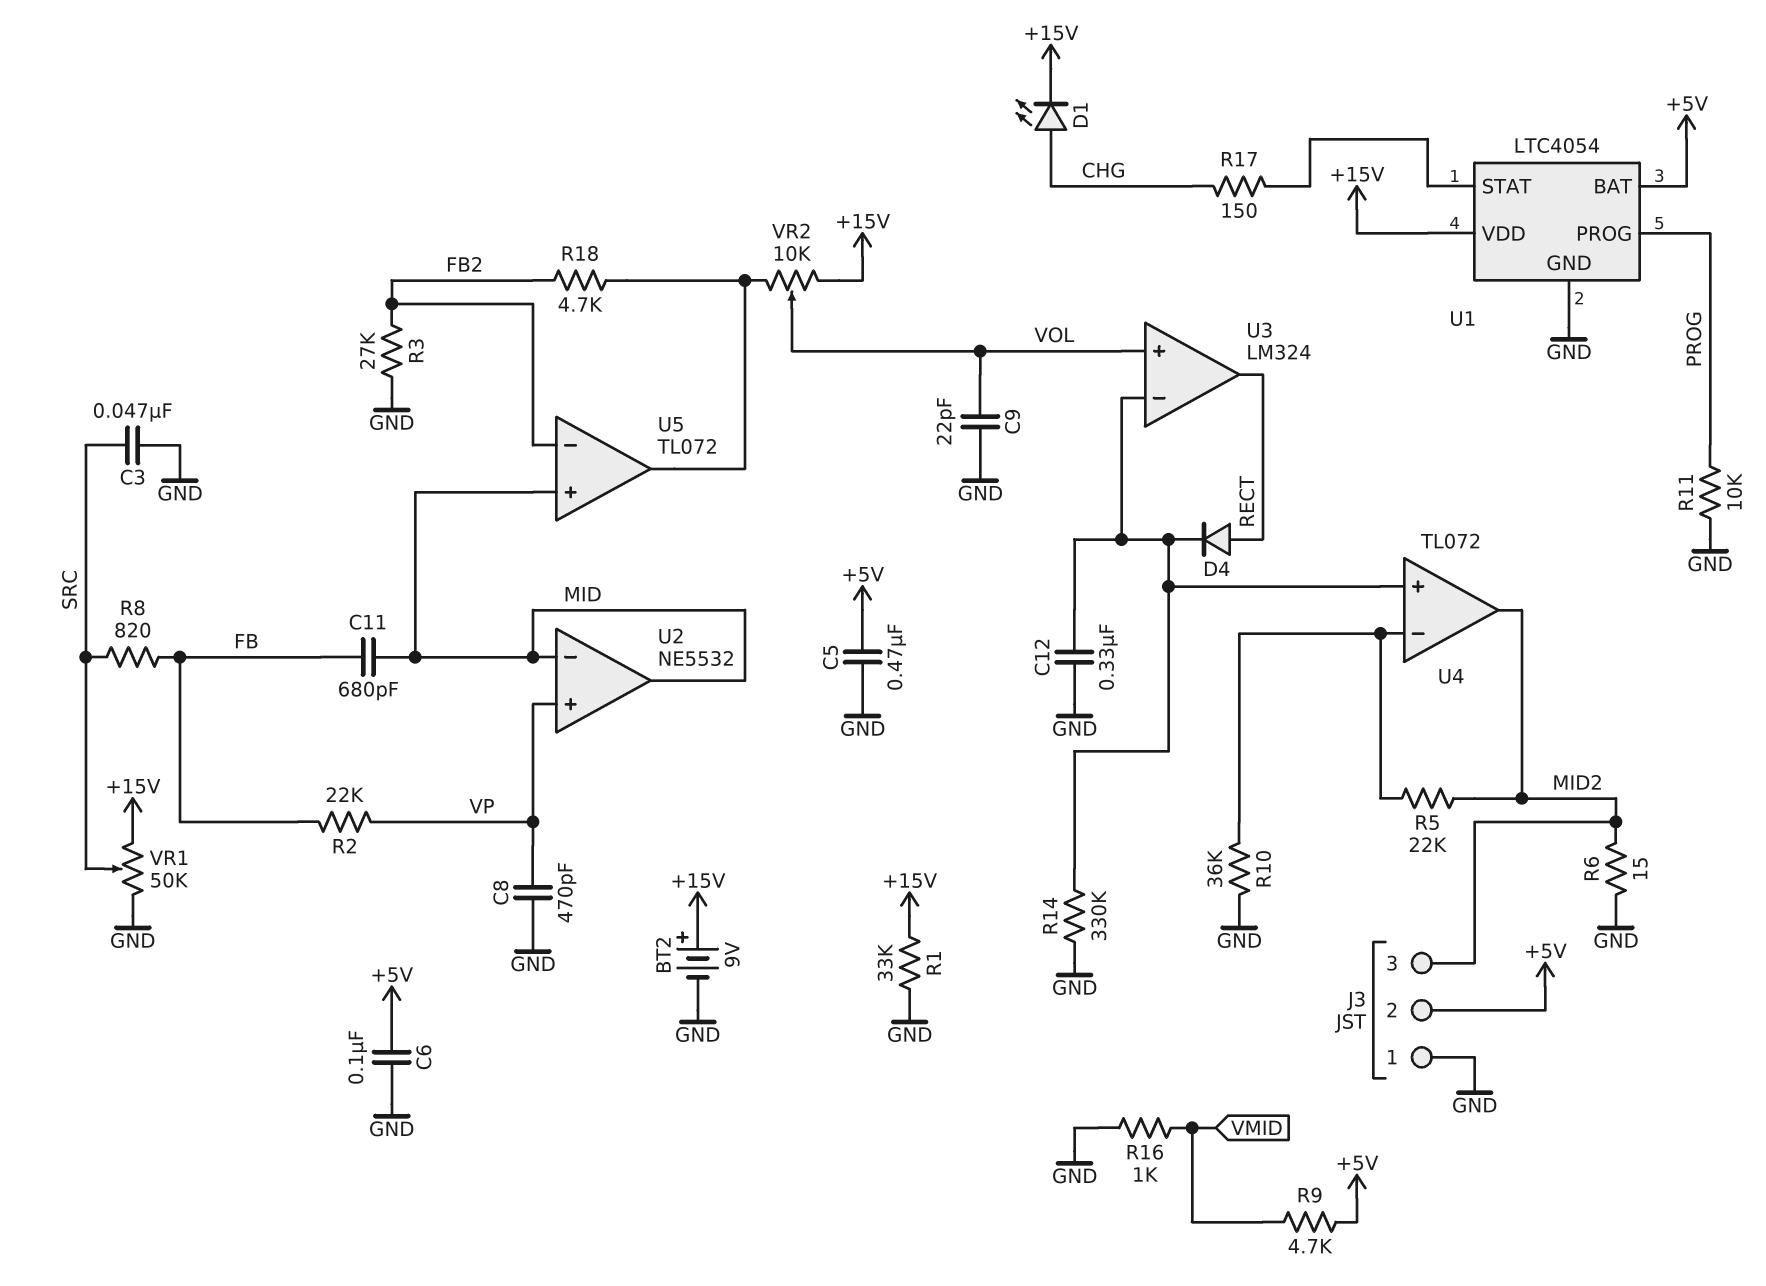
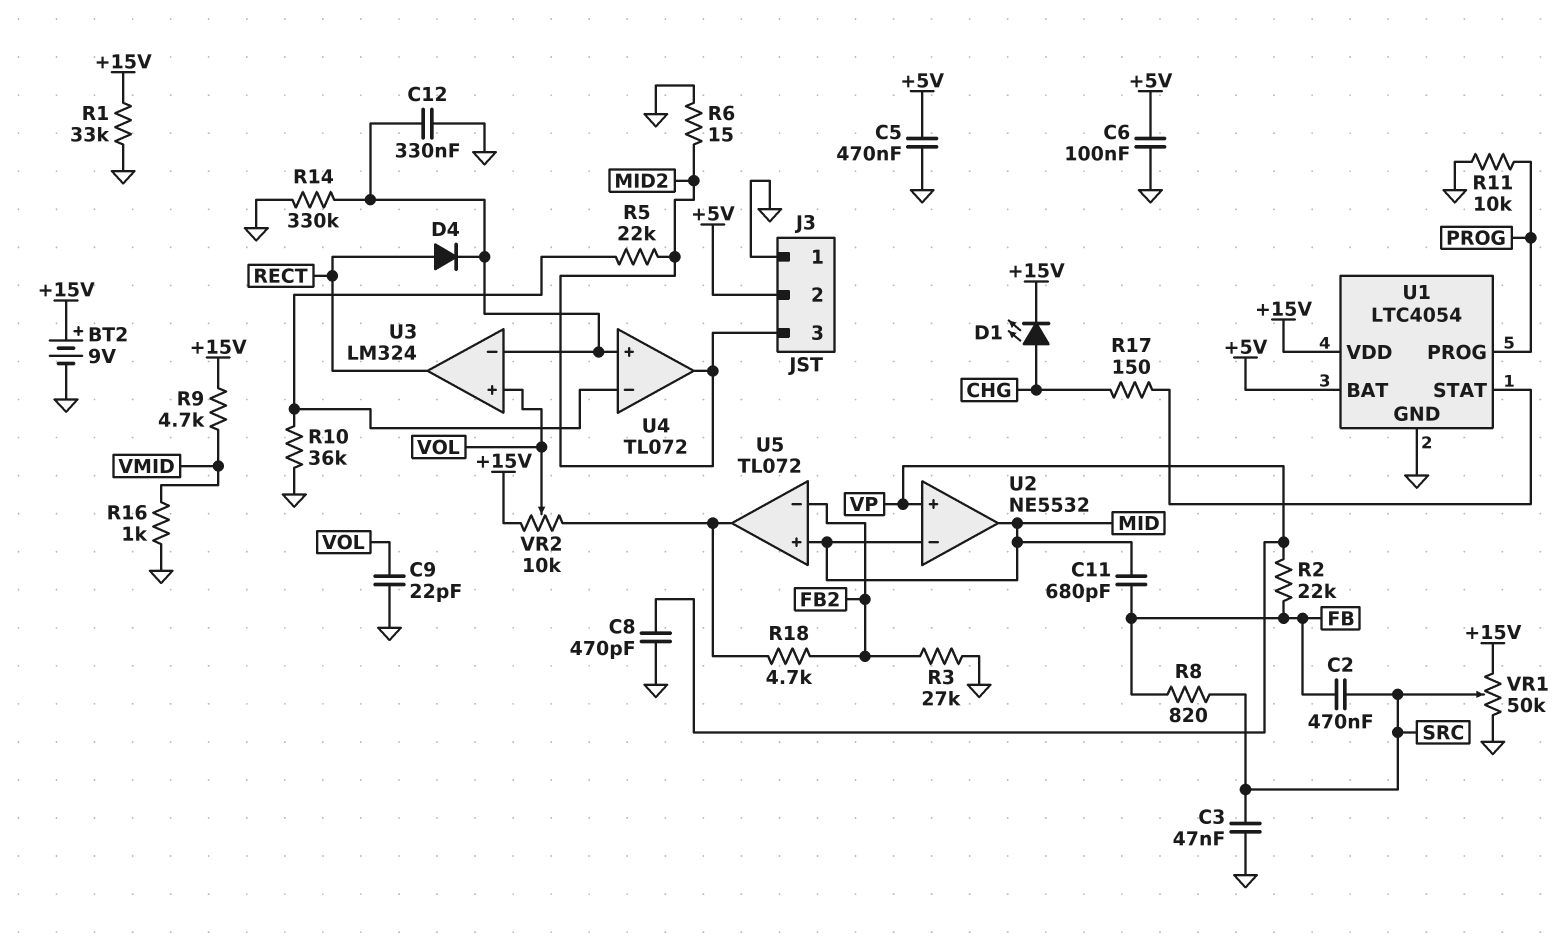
C2: none -> 470nF (FB, SRC)
R9: 4.7k (+5V, VMID) -> 4.7k (+15V, VMID)

